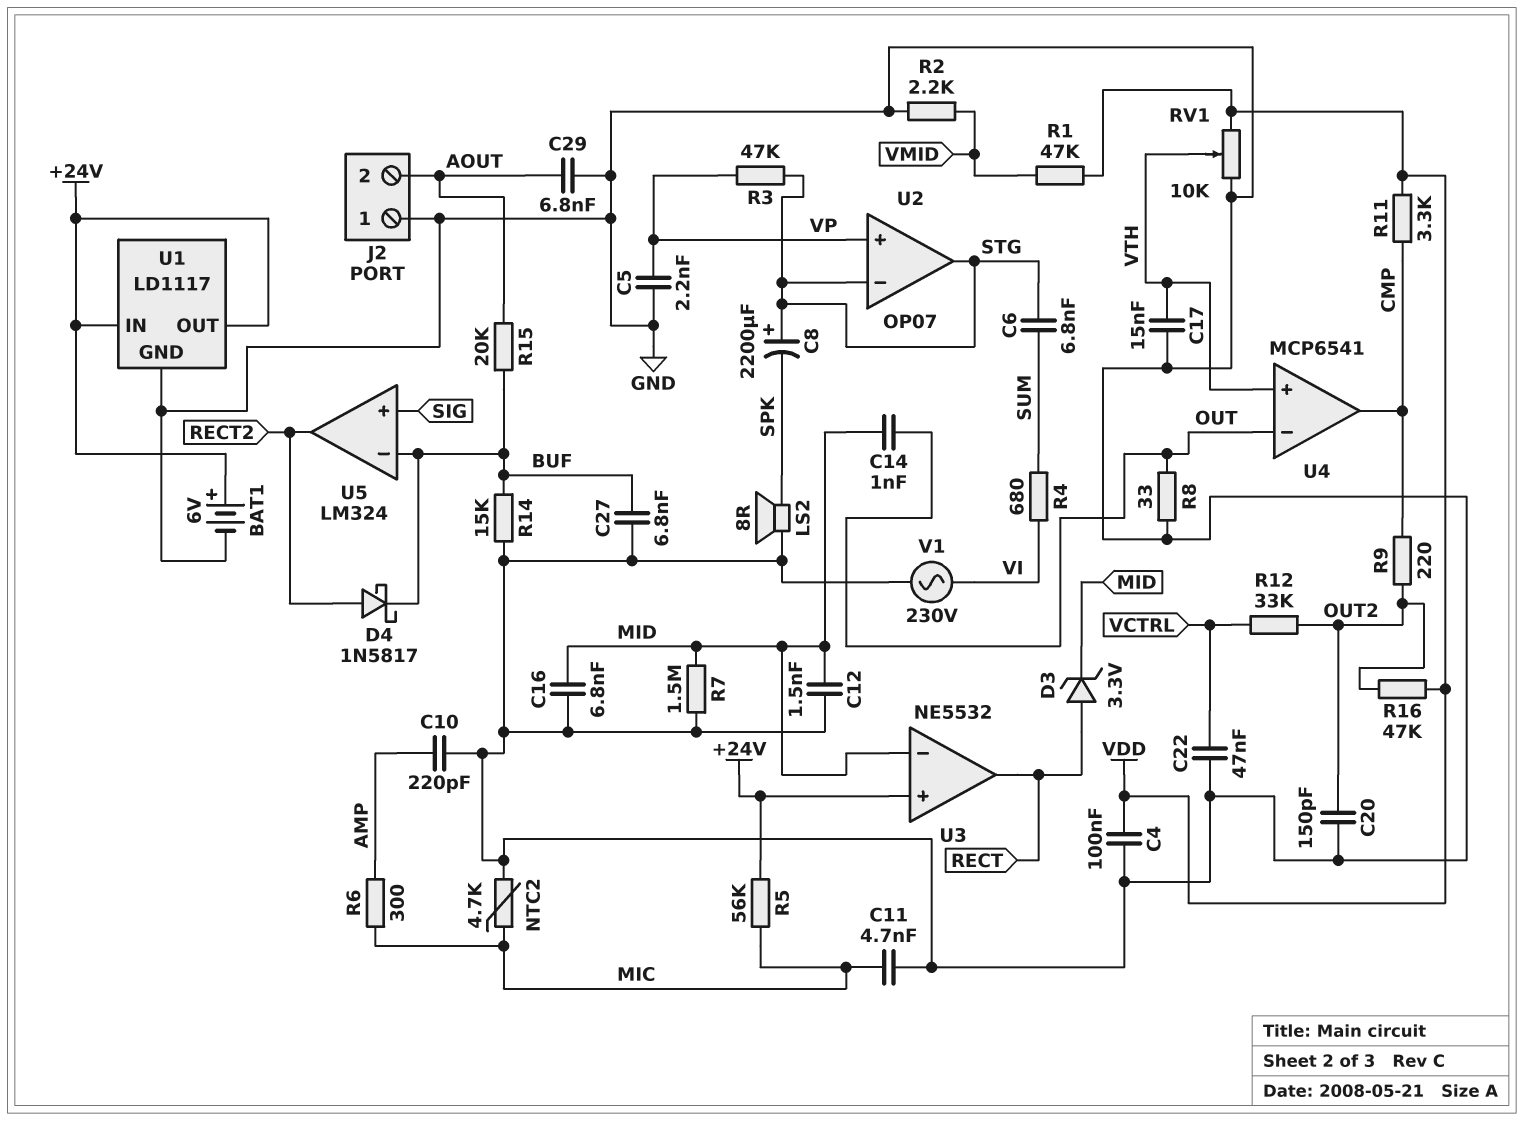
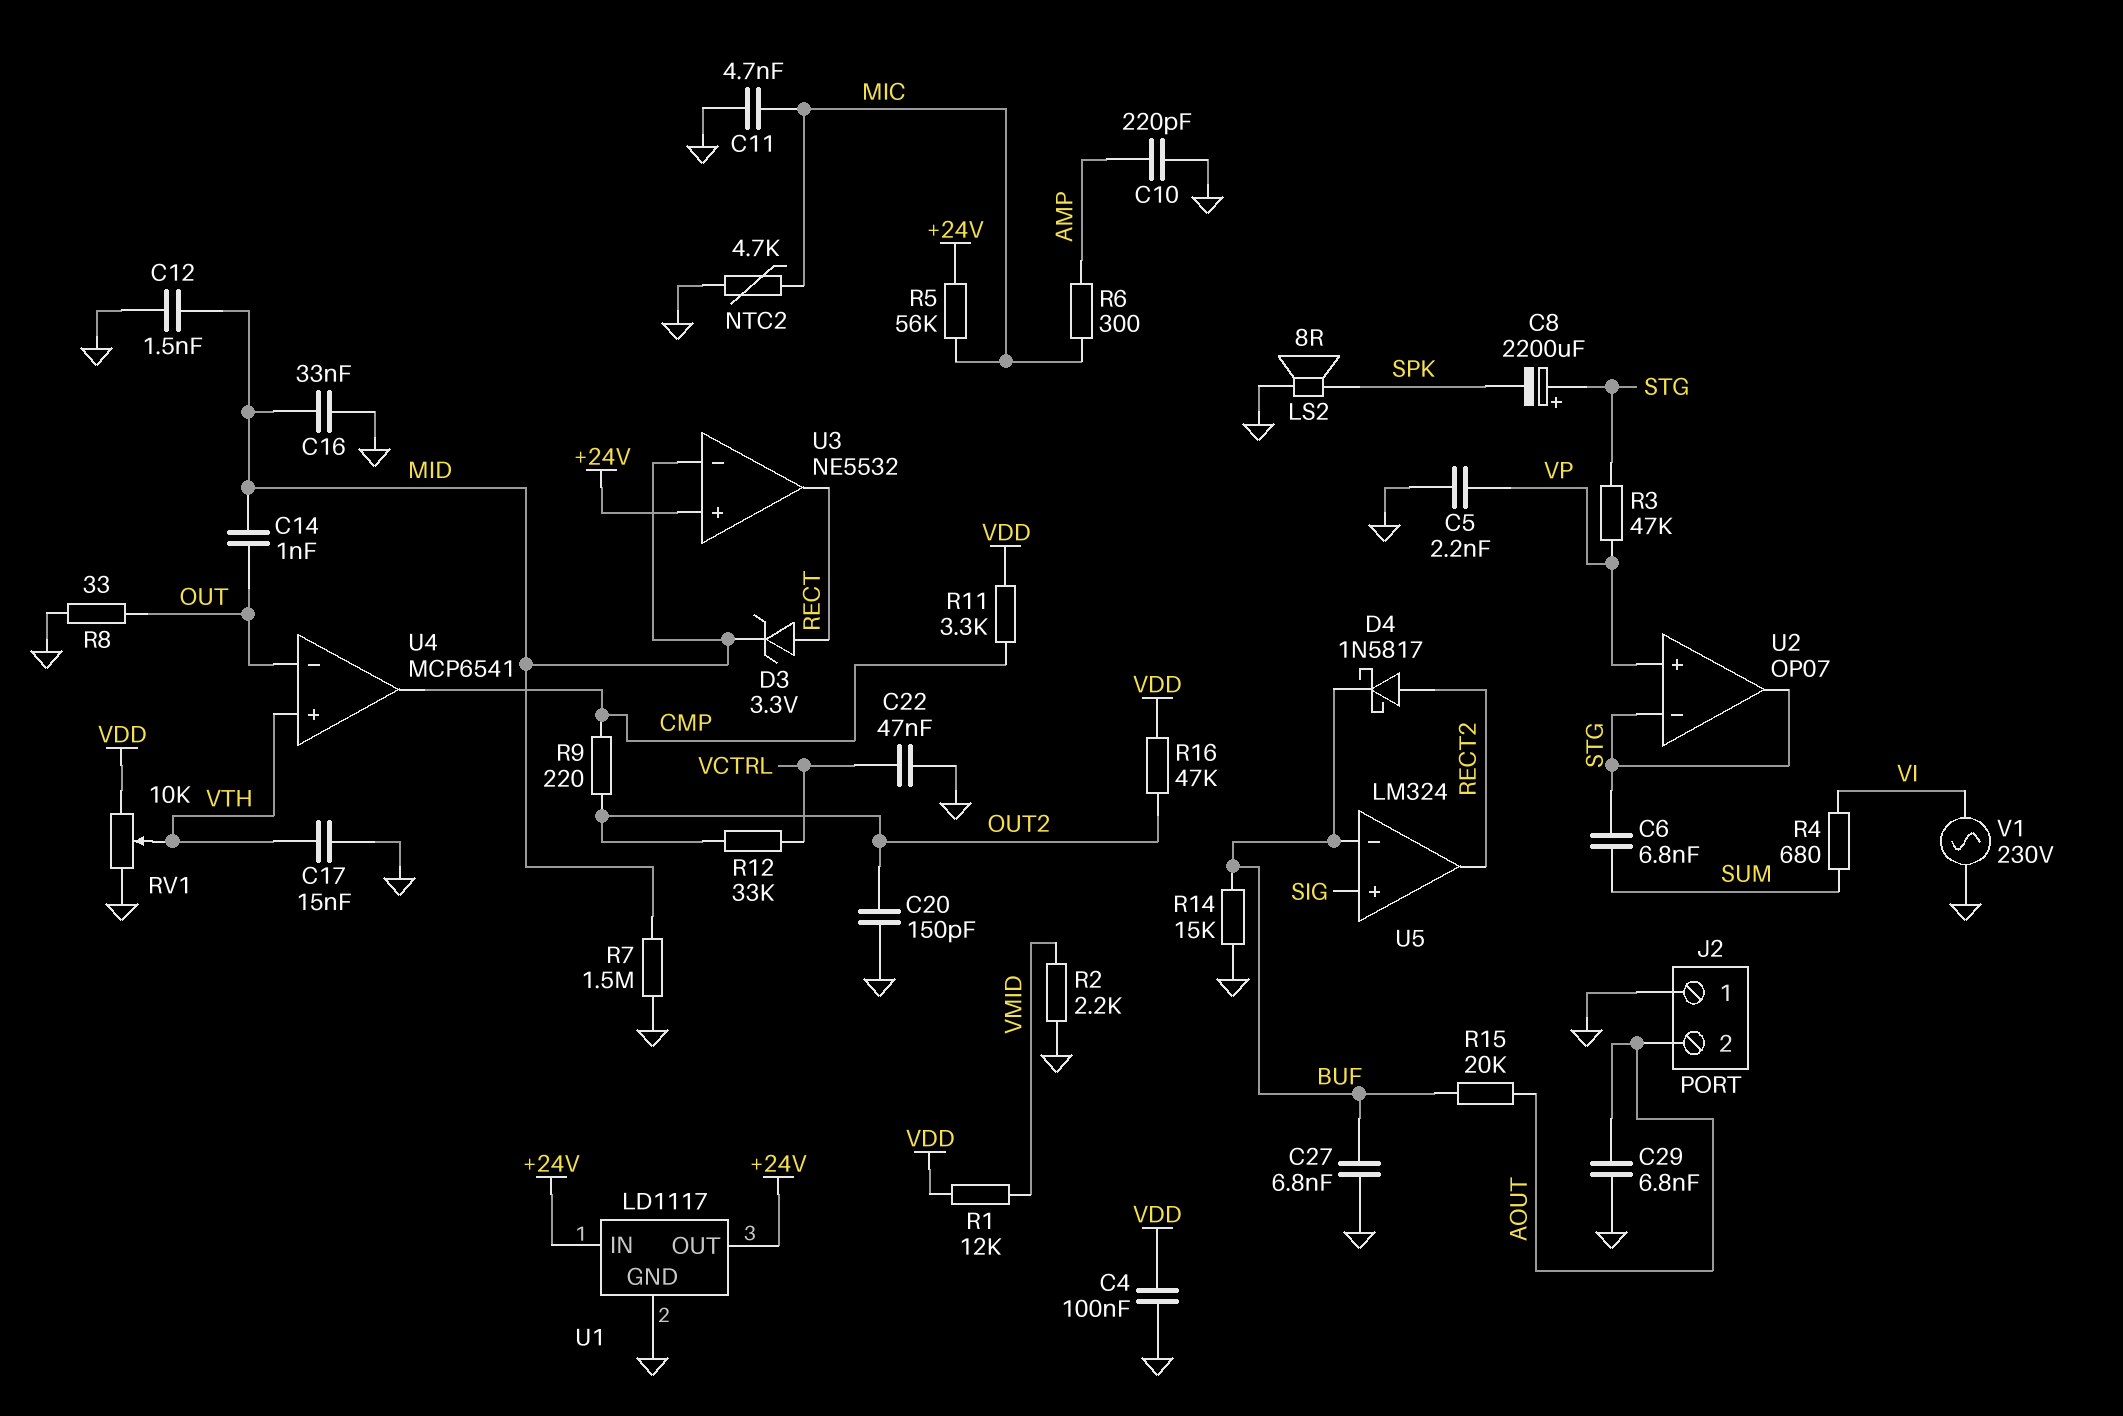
BAT1: 6V (plus +24V, minus GND) -> none
C16: 6.8nF (GND, MID) -> 33nF (GND, MID)
R1: 47k (VDD, VMID) -> 12k (VDD, VMID)

